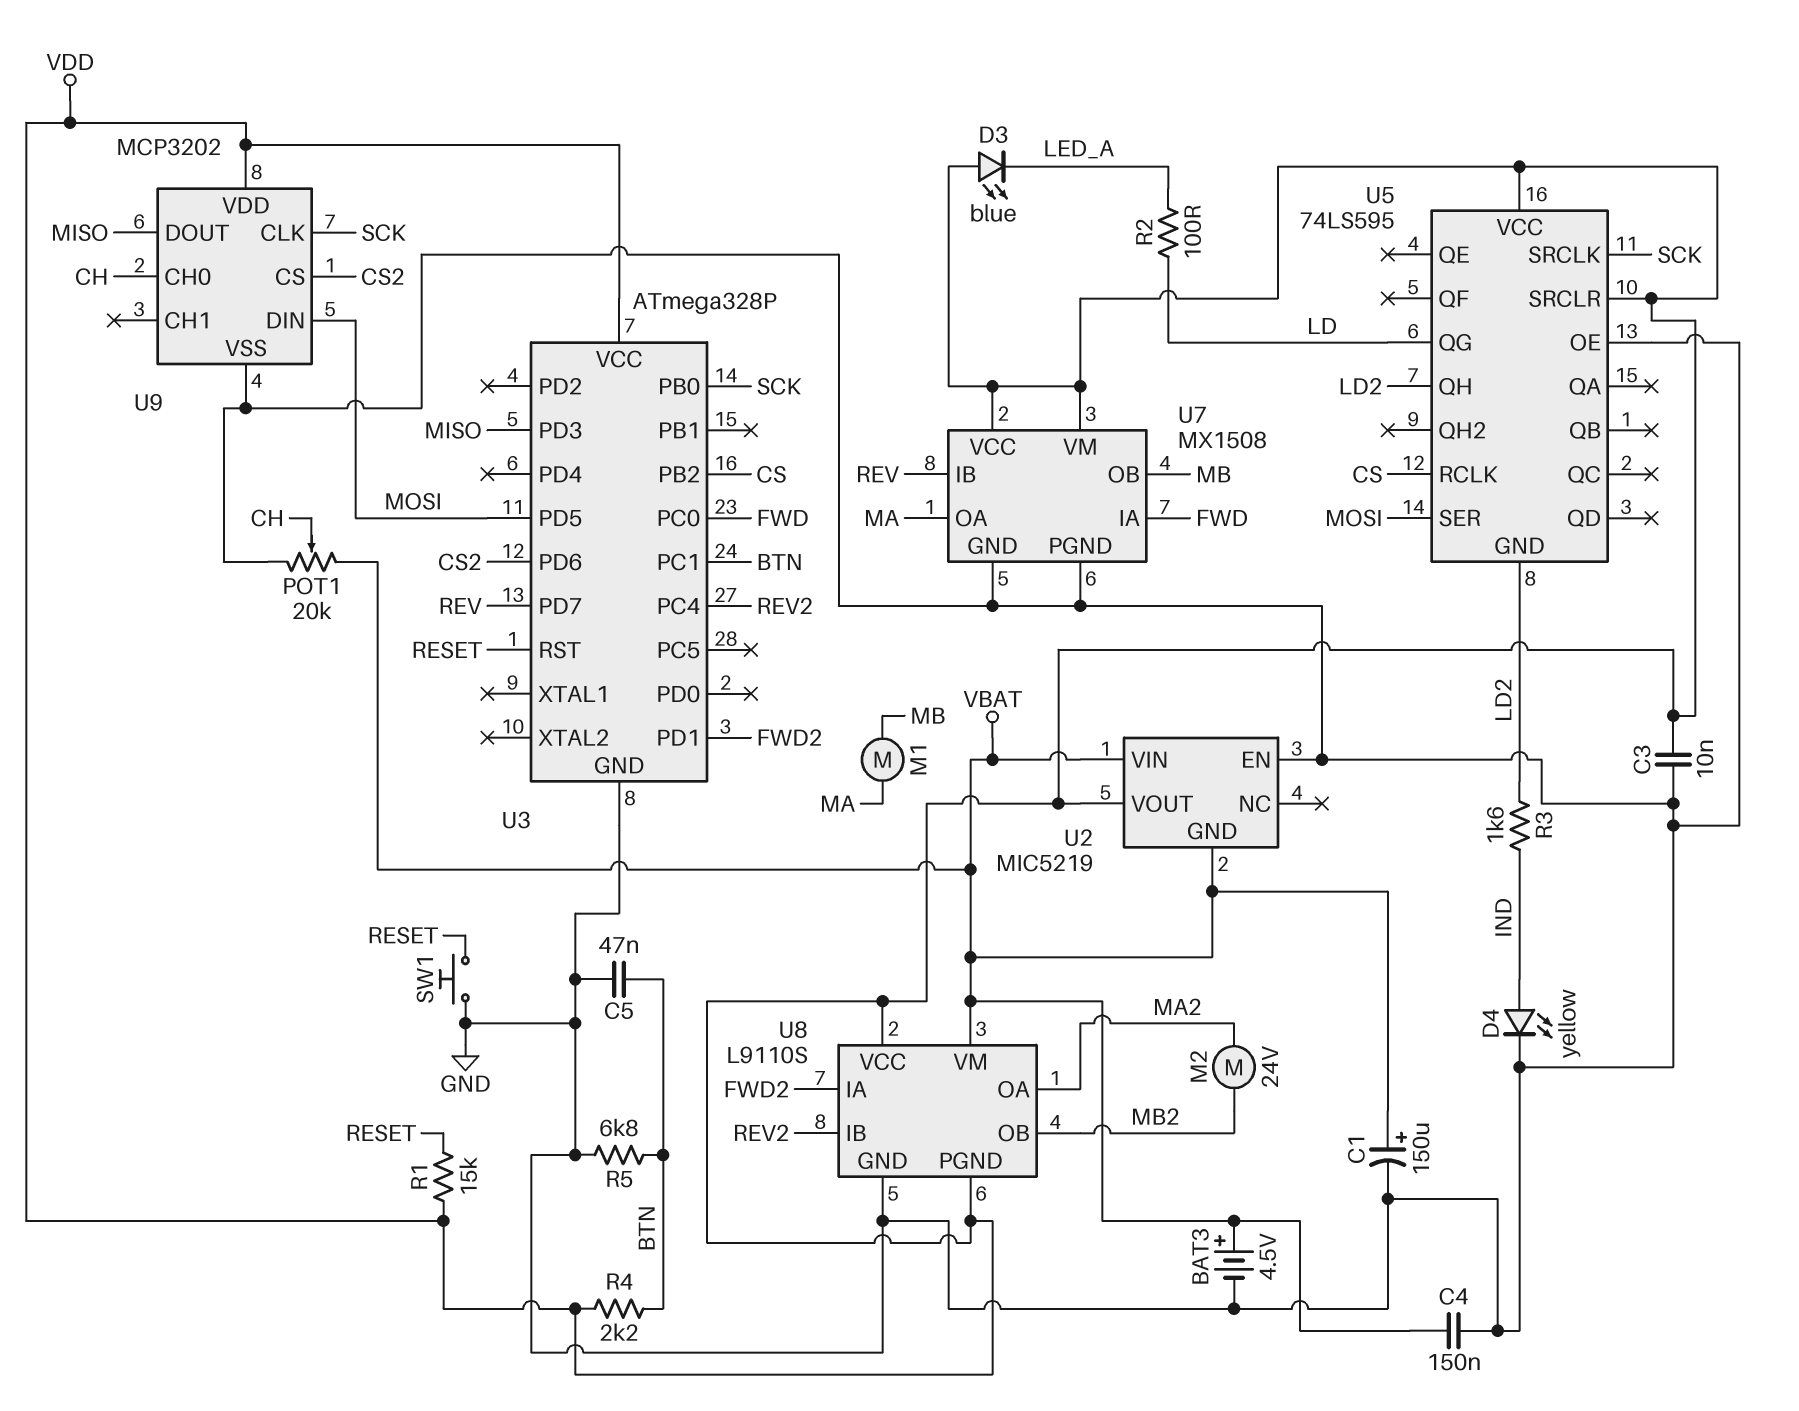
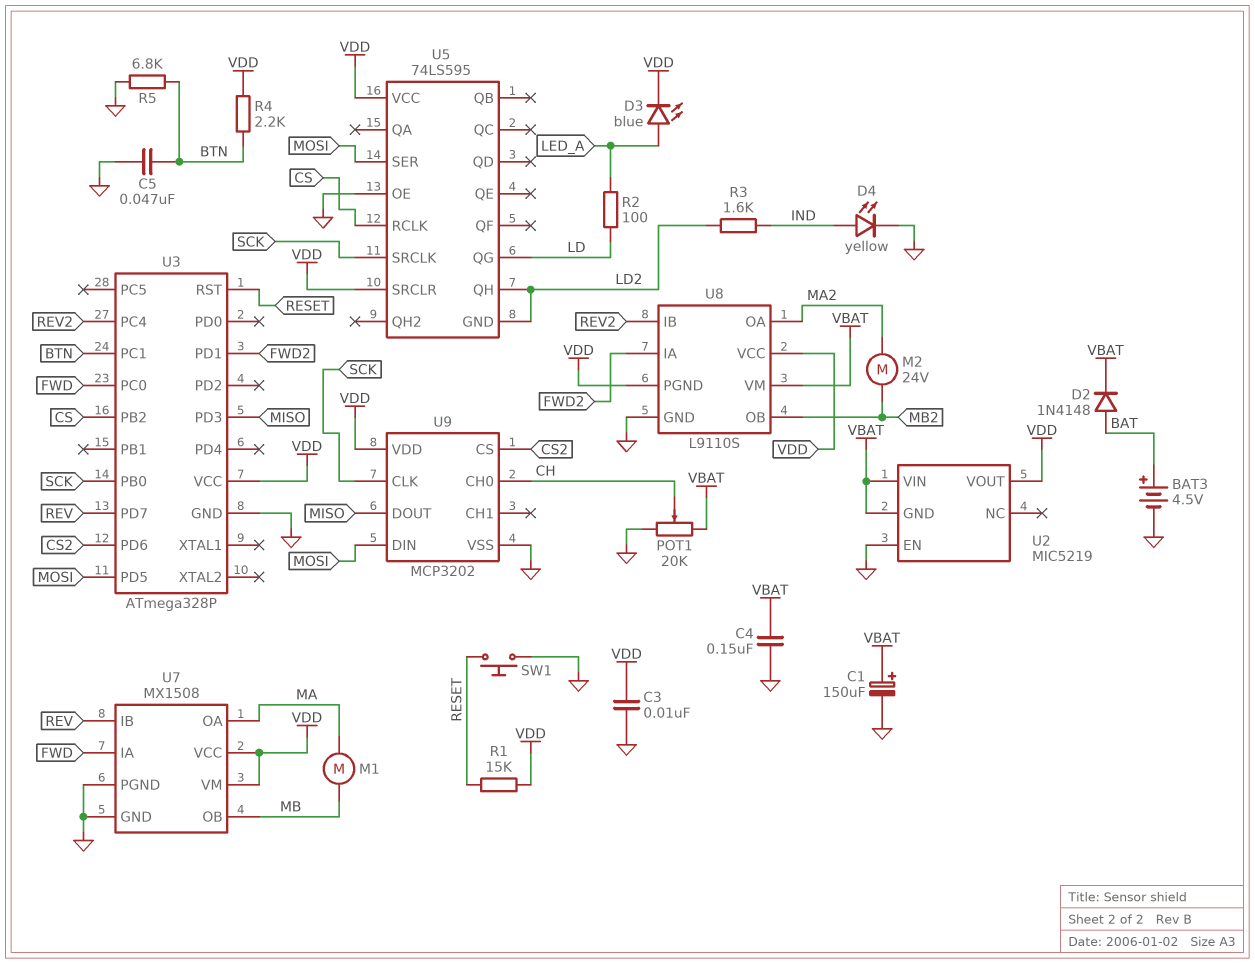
BAT3: 4.5V (plus VBAT, minus GND) -> 4.5V (plus BAT, minus GND)
D2: none -> diode 1N4148 (A BAT, K VBAT)
D3: LED blue (A VDD, K LED_A) -> LED blue (A LED_A, K VDD)

